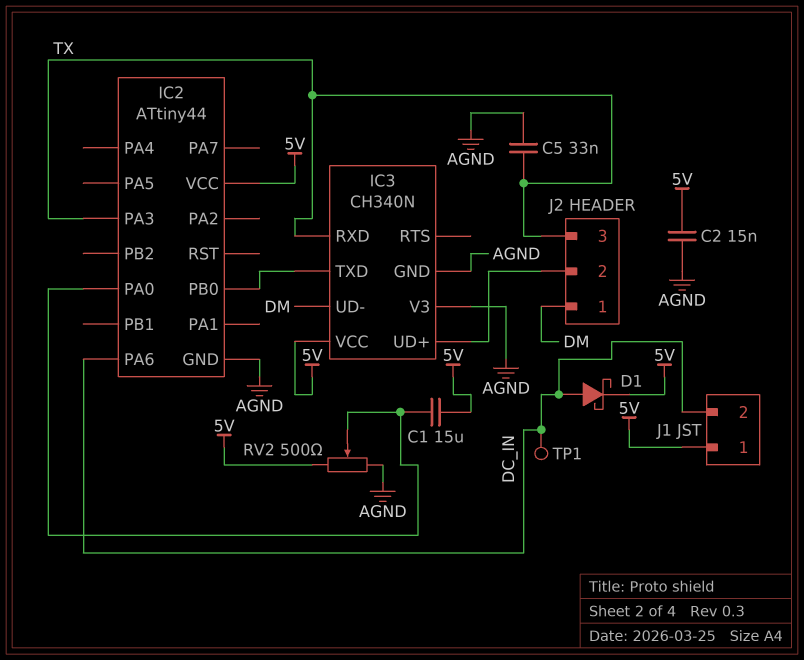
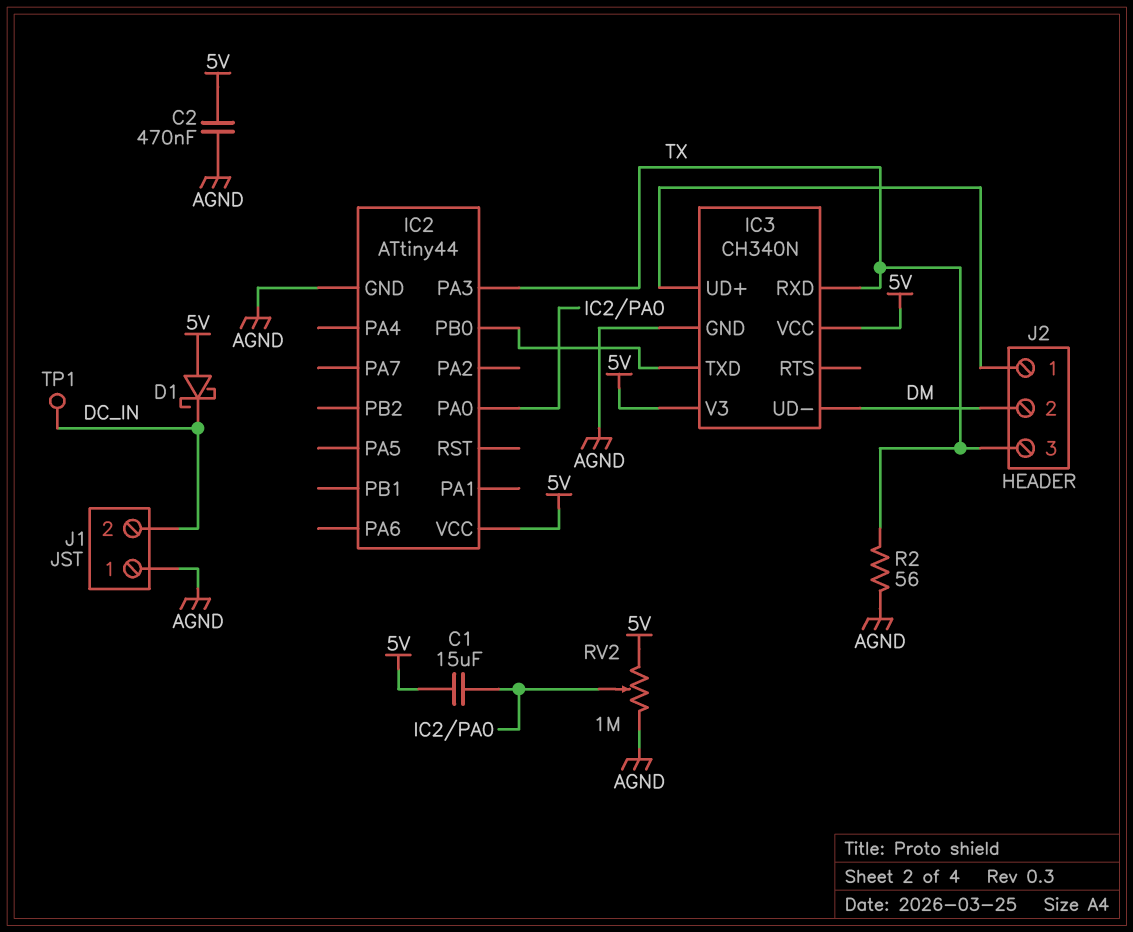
C2: 15nF (5V, AGND) -> 470nF (5V, AGND)
C5: 33nF (AGND, TX) -> none
D1: schottky (A DC_IN, K 5V) -> schottky (A 5V, K DC_IN)
IC2 pin PA6: DC_IN -> none
IC3 pin V3: AGND -> 5V
J1 pin 1: 5V -> AGND
J2 pin 1: DM -> IC3/UD+
J2 pin 2: IC3/UD+ -> DM
R2: none -> 56 (AGND, TX)
RV2: 500 (5V, AGND, wiper IC2/PA0) -> 1M (5V, AGND, wiper IC2/PA0)

